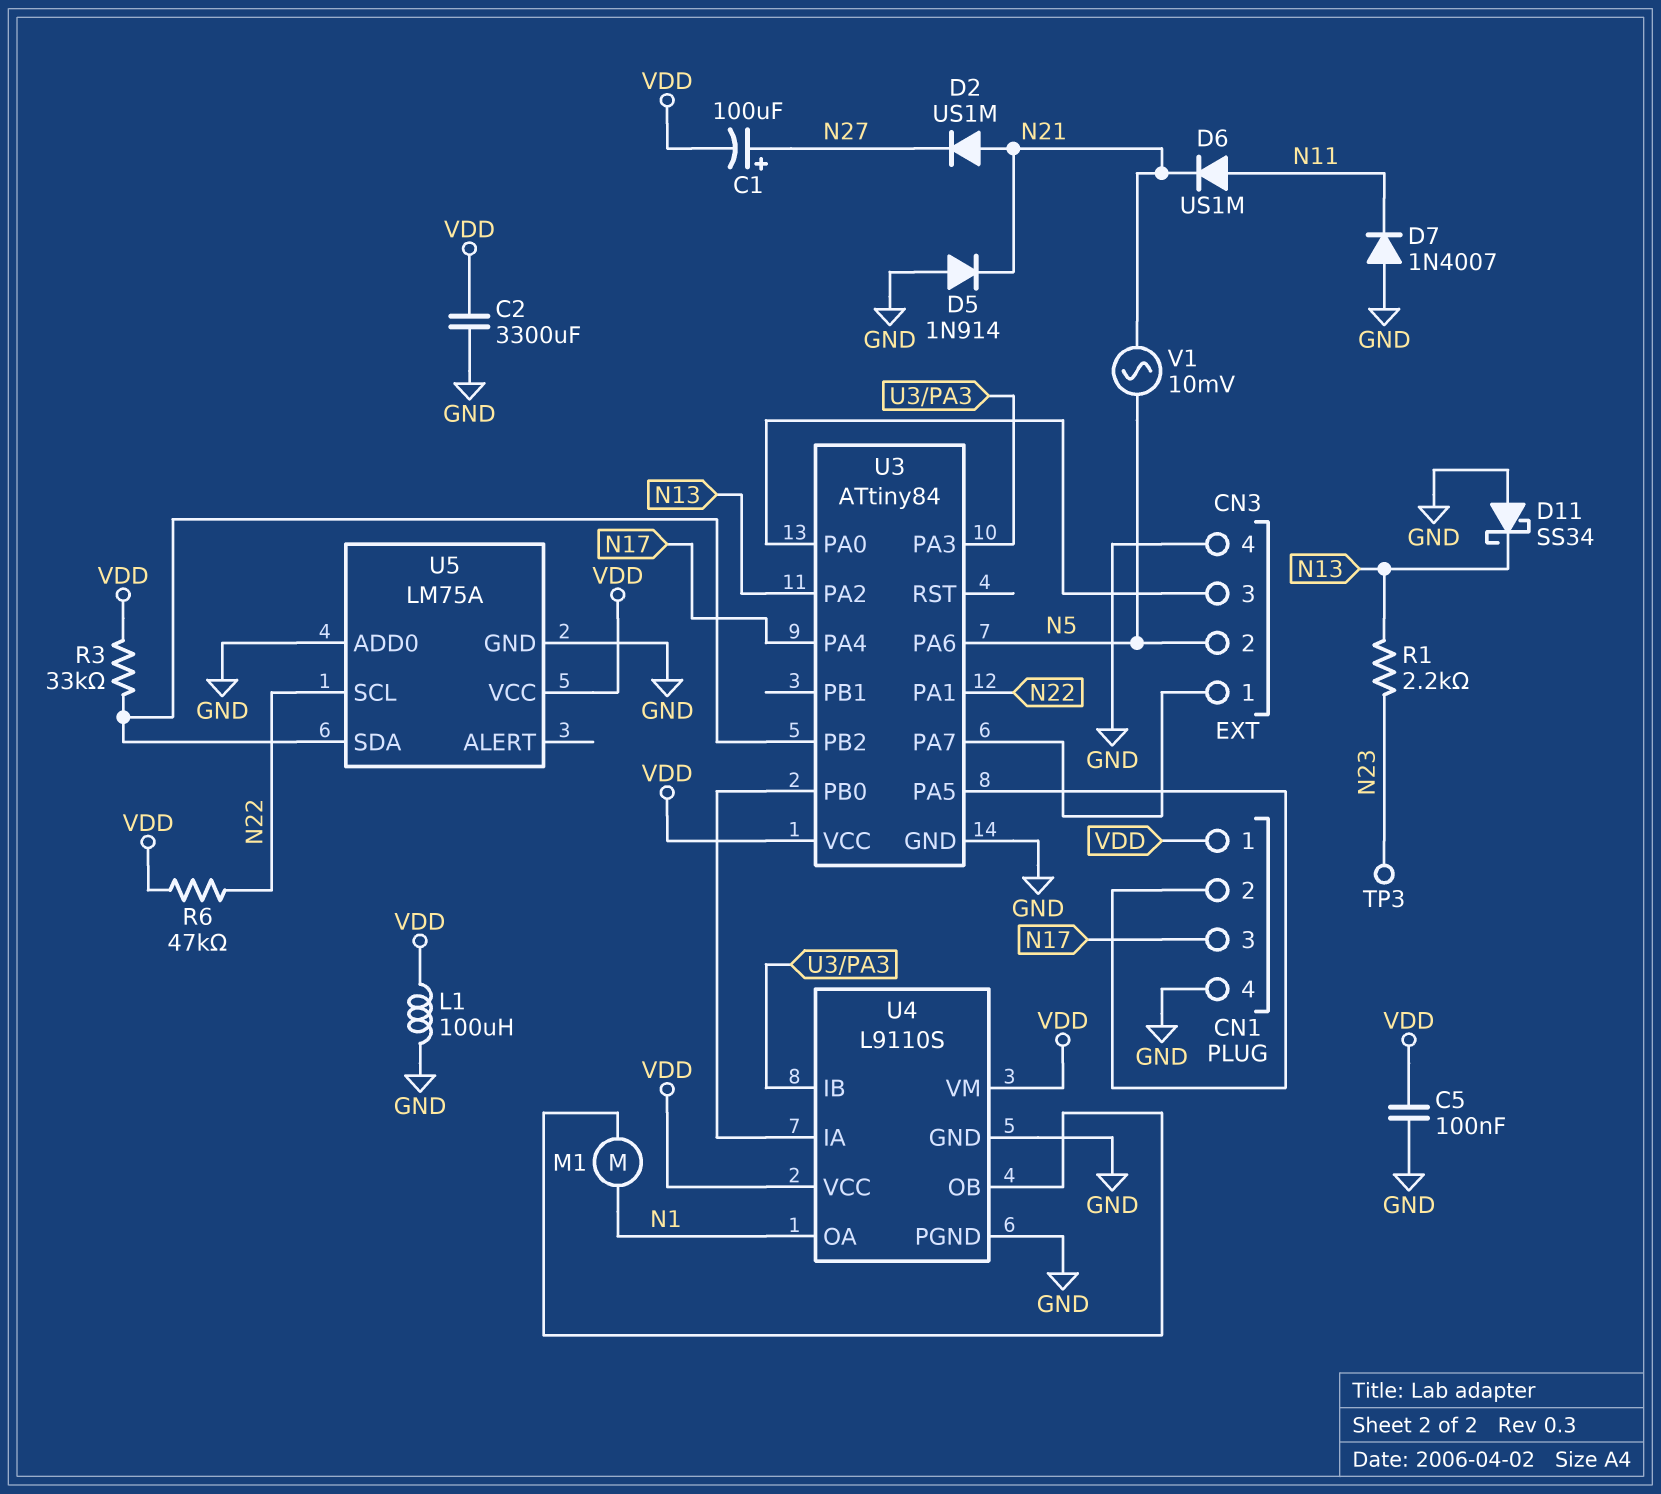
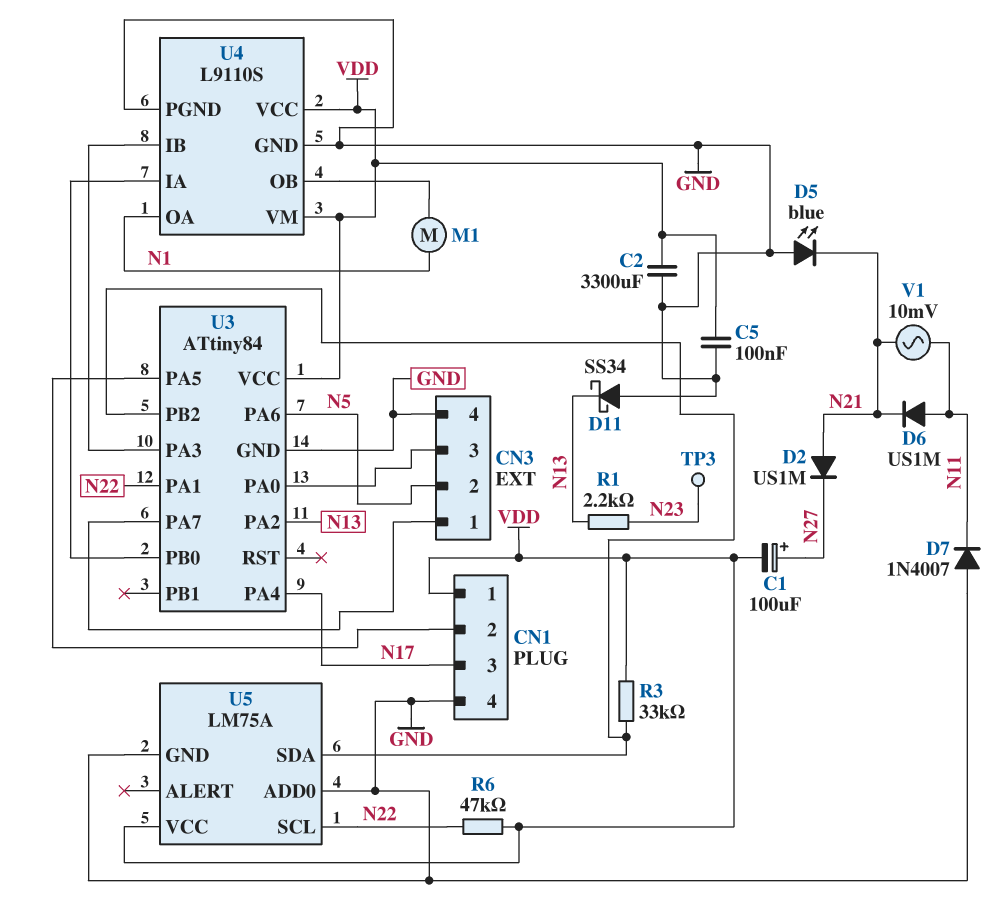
D5: diode 1N914 (A GND, K N21) -> LED blue (A GND, K N21)
L1: 100uH (GND, VDD) -> none
V1: AC 10mV (N5, N21) -> AC 10mV (N11, N21)

